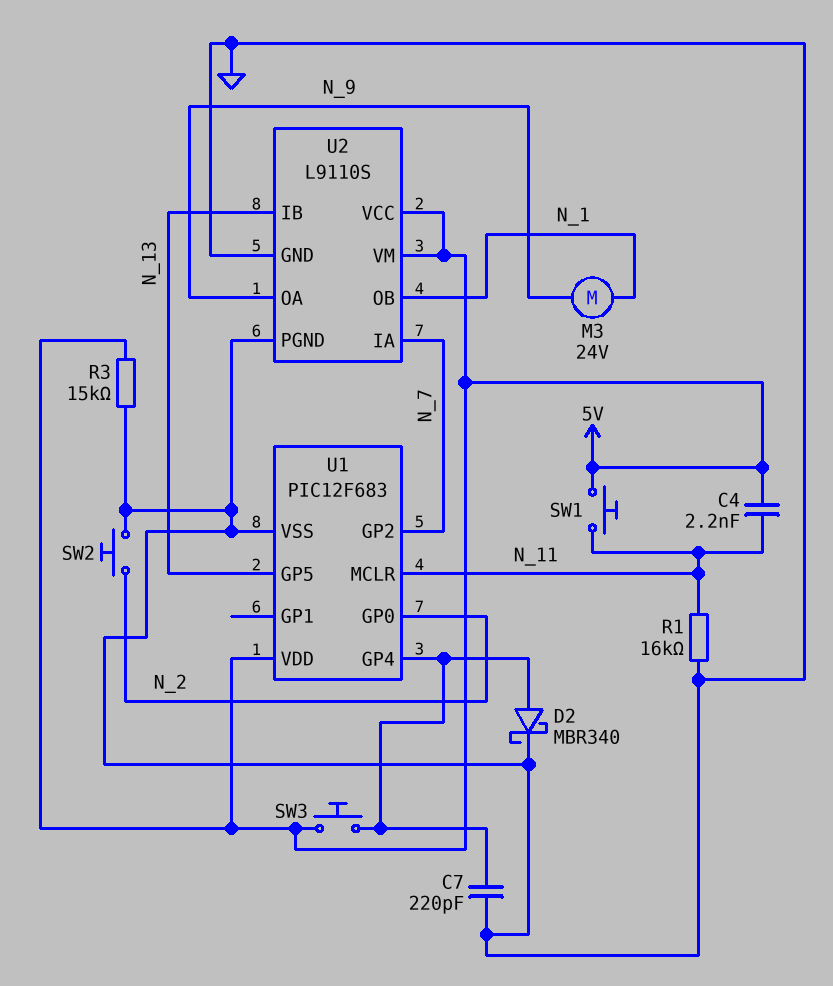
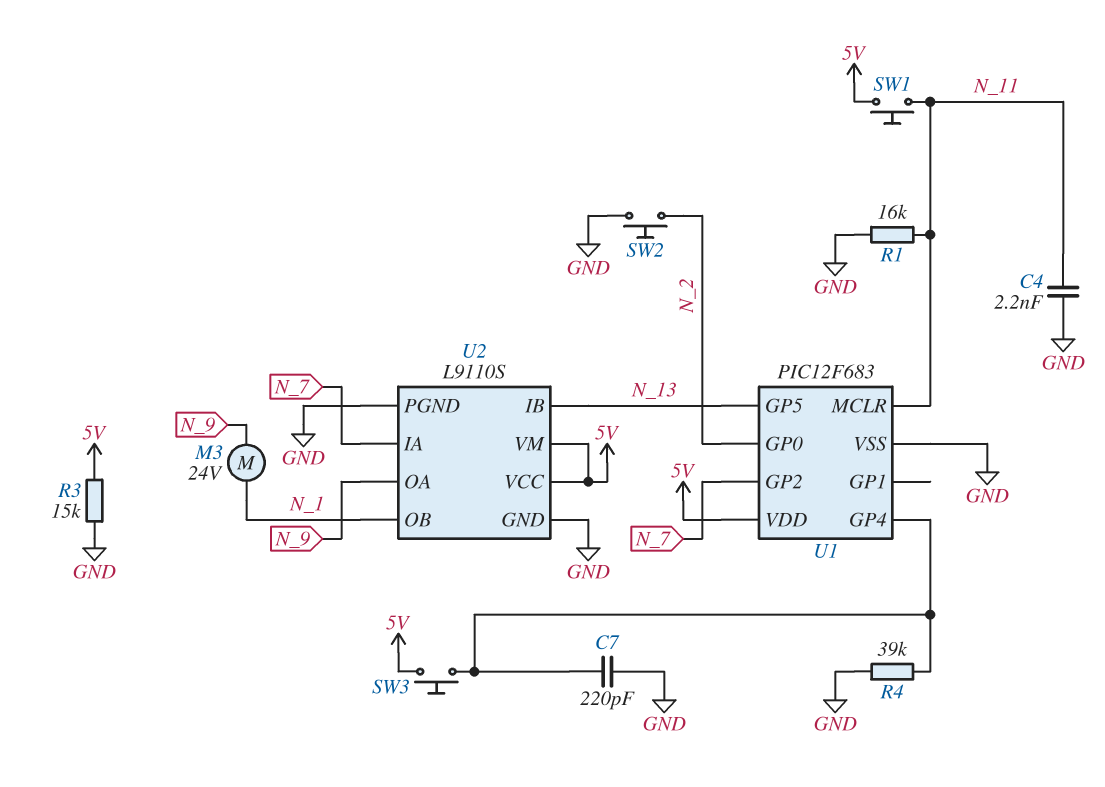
C4: 2.2nF (5V, N_11) -> 2.2nF (GND, N_11)
D2: schottky MBR340 (A U1/GP4, K GND) -> none
R4: none -> 39k (GND, U1/GP4)

